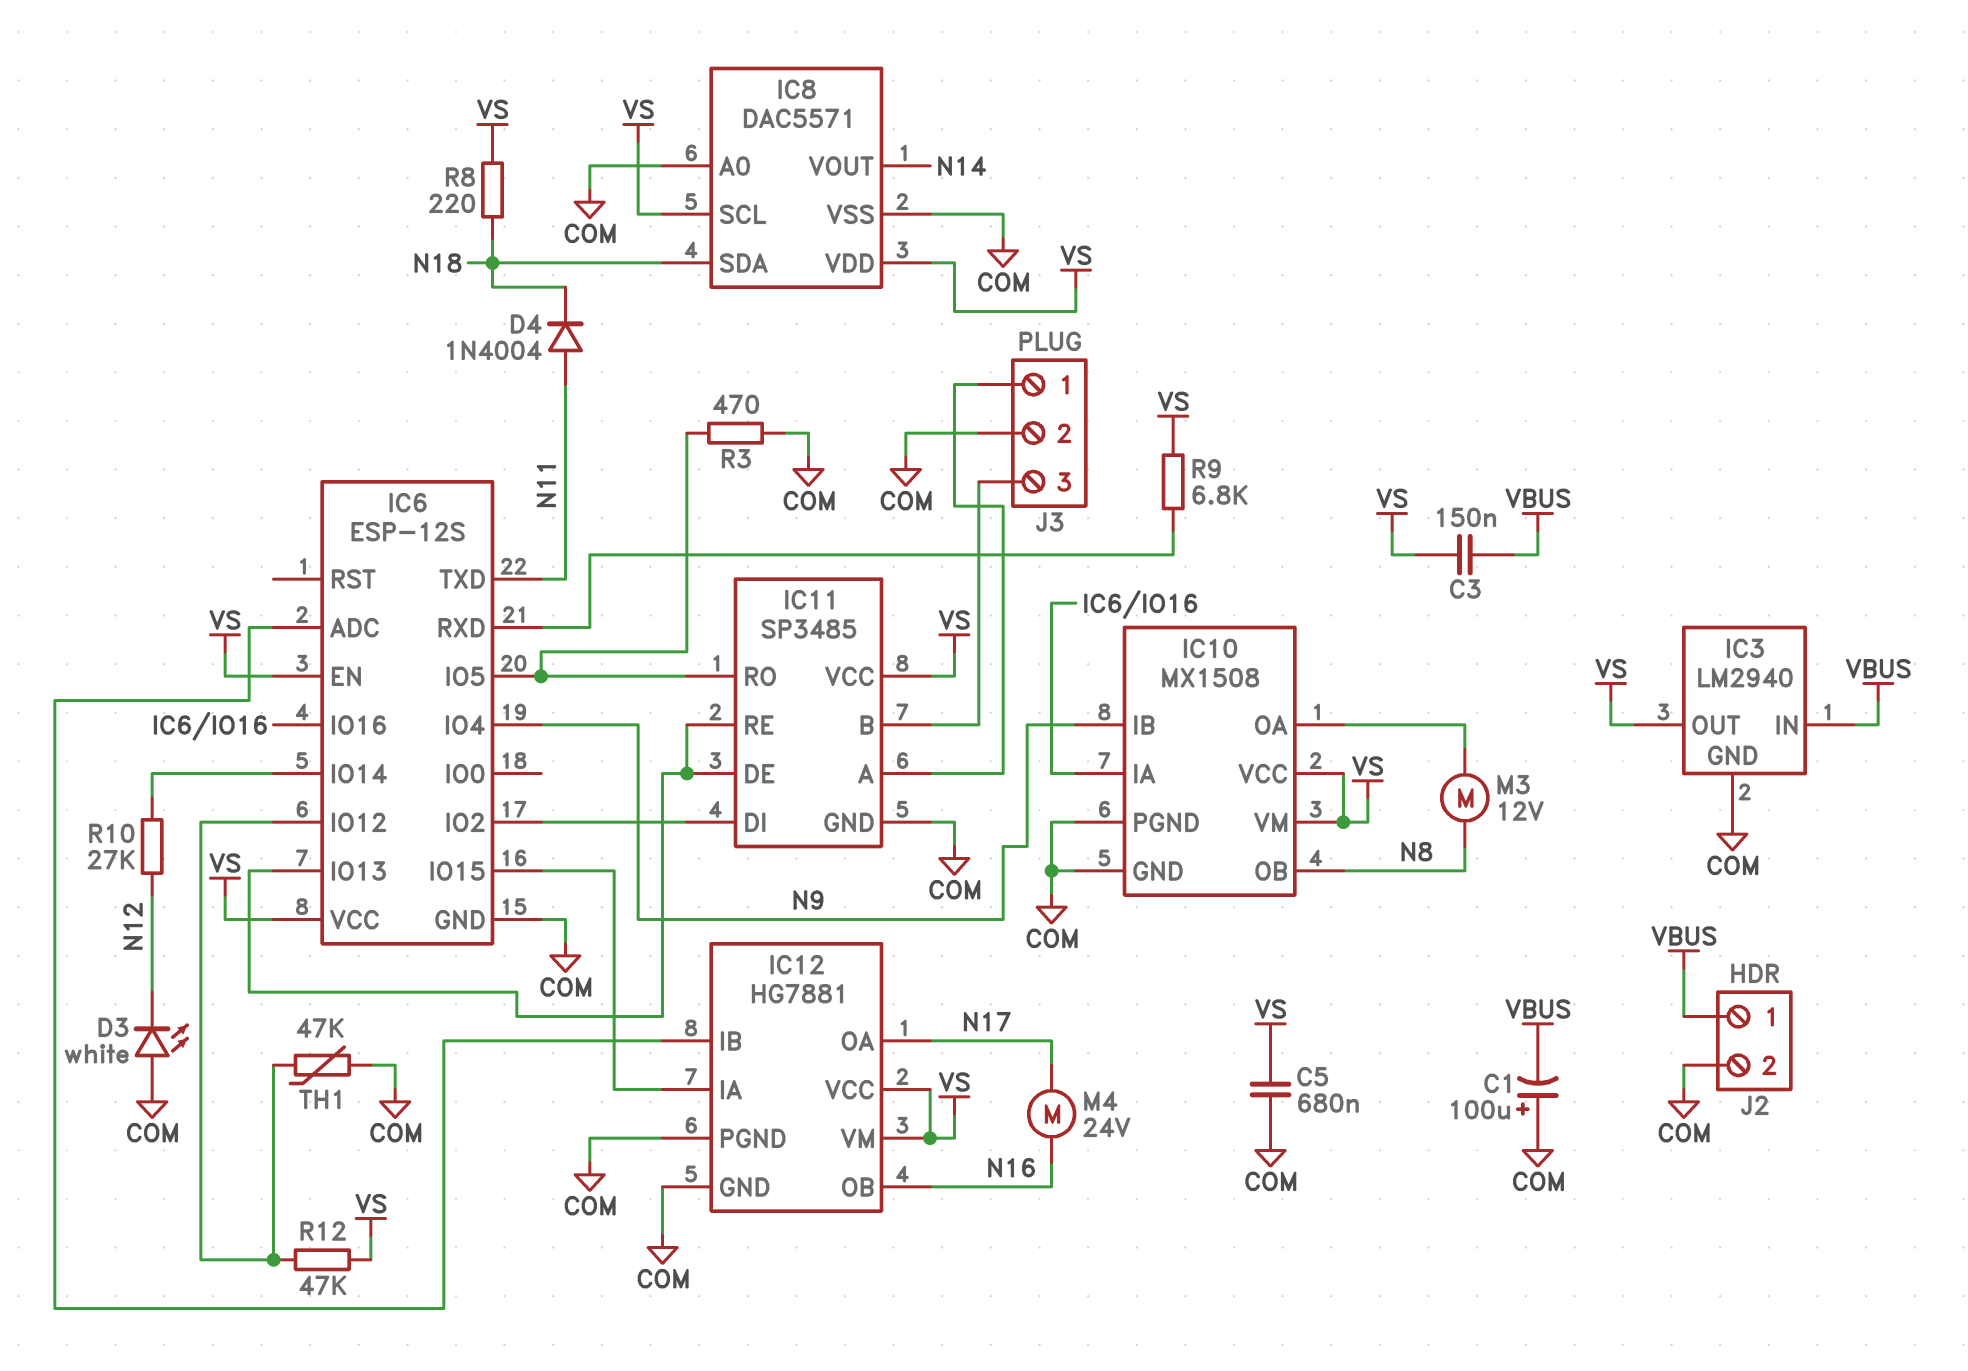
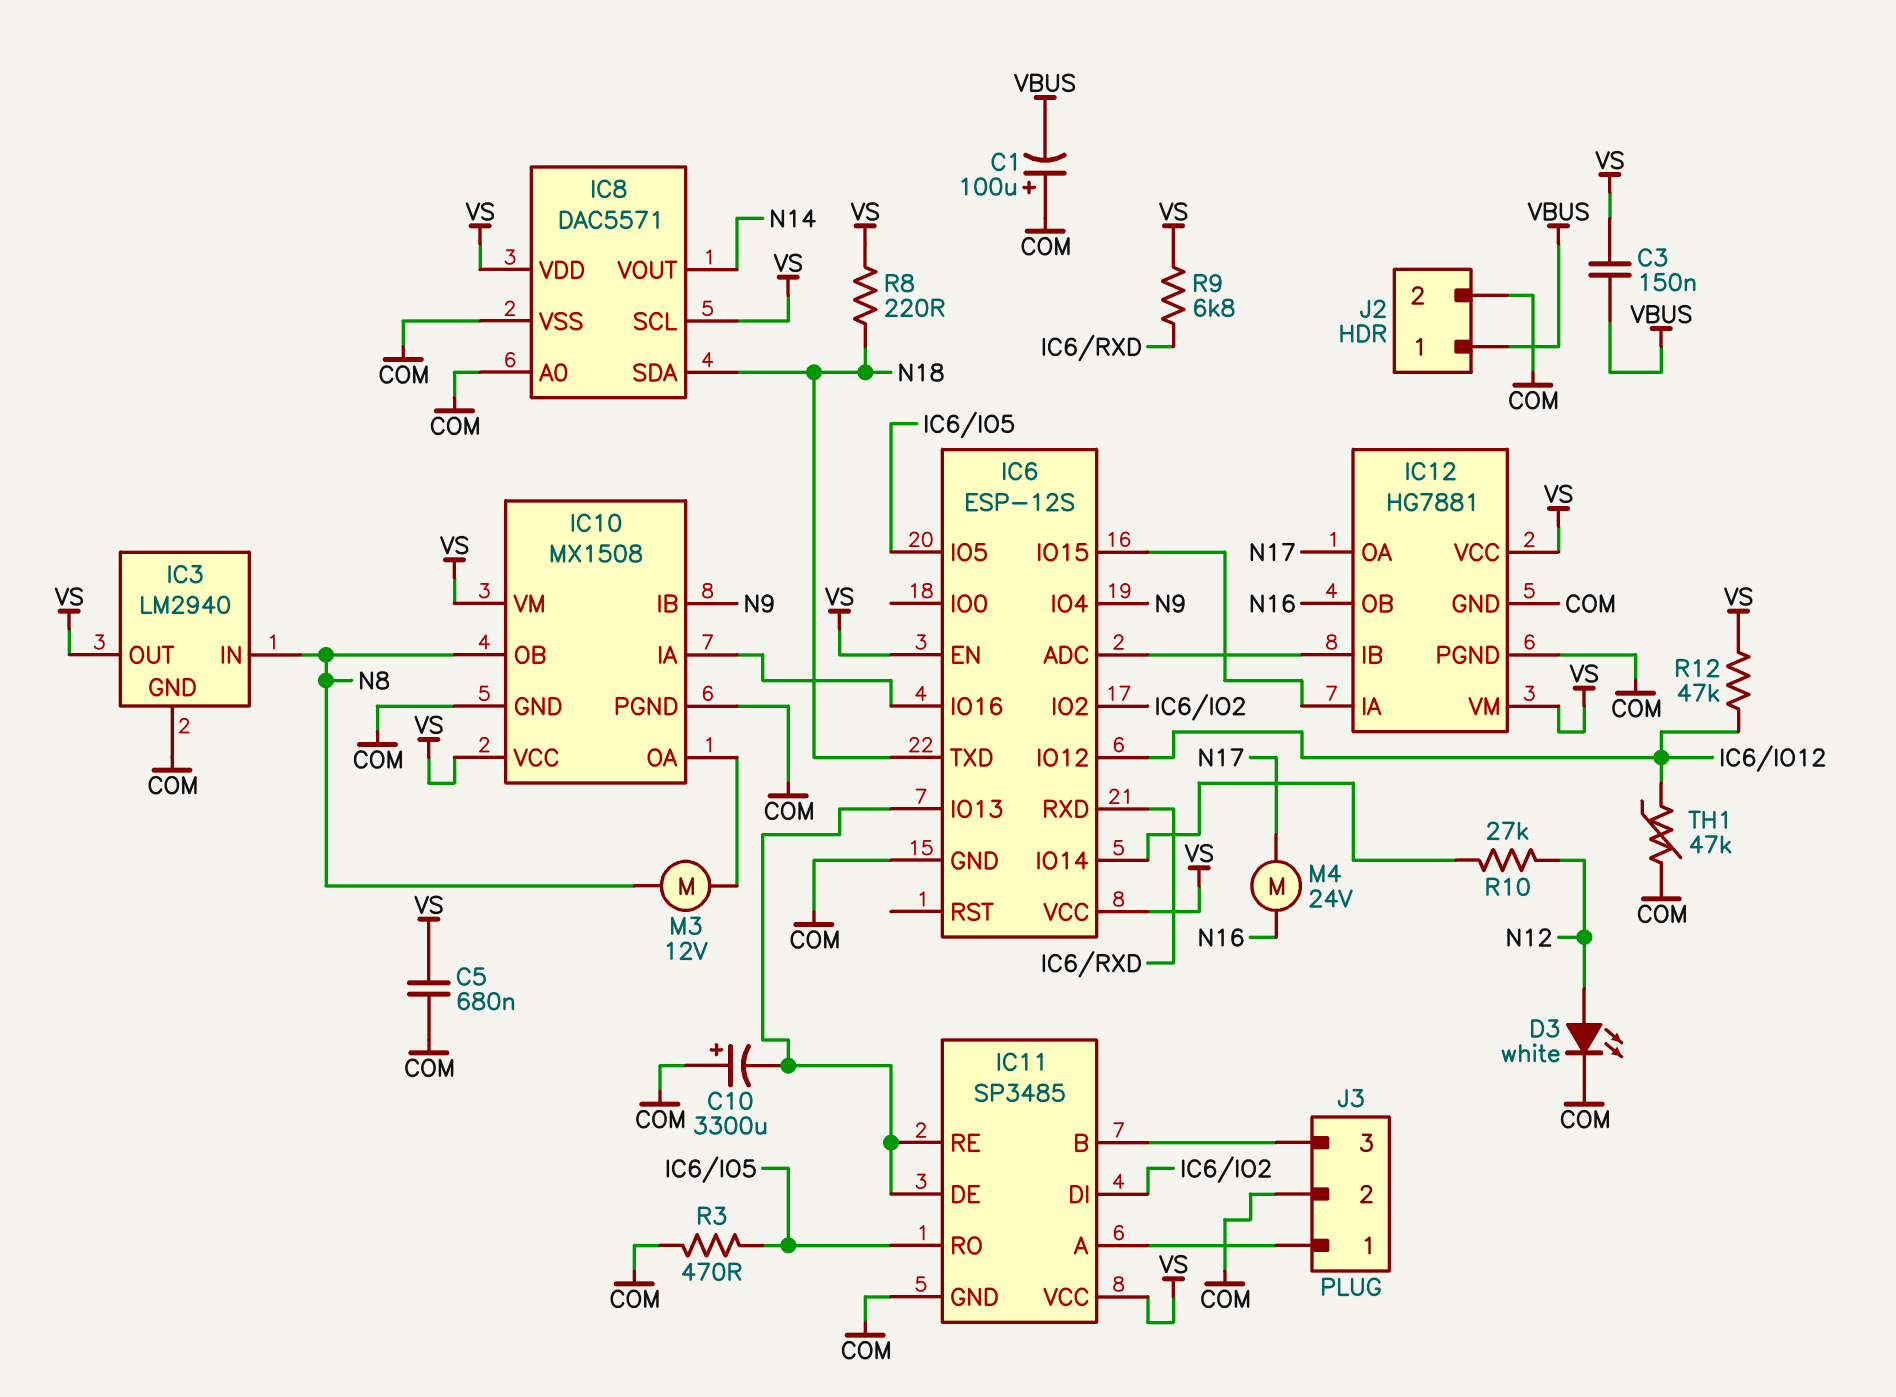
C10: none -> 3300uF (plus COM, minus IC6/IO13)
D3: LED white (A COM, K N12) -> LED white (A N12, K COM)
D4: diode 1N4004 (A N11, K N18) -> none
IC3 pin IN: VBUS -> N8
IC6 pin TXD: N11 -> N18

